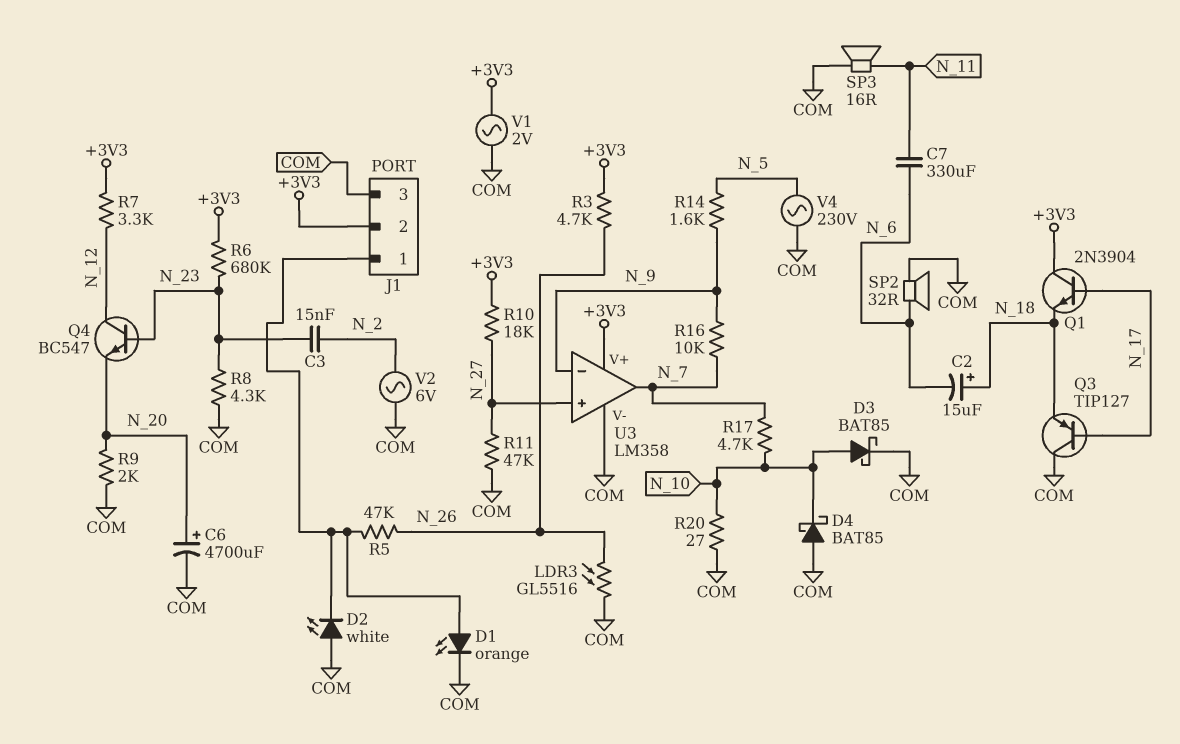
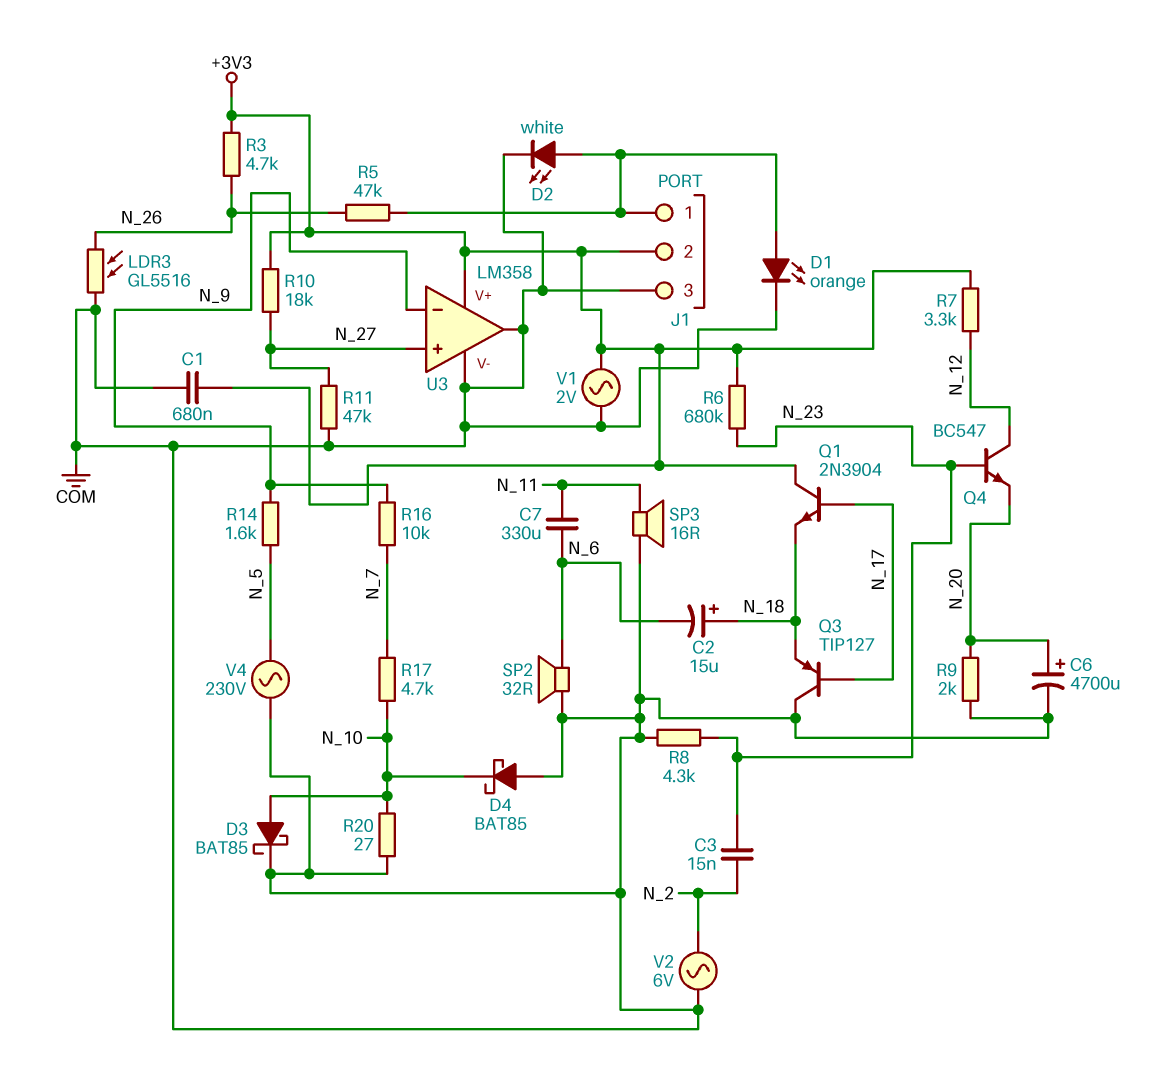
C1: none -> 680nF (+3V3, COM)
D2: LED white (A COM, K J1/1) -> LED white (A J1/1, K COM)
U3 pin out: N_7 -> COM

